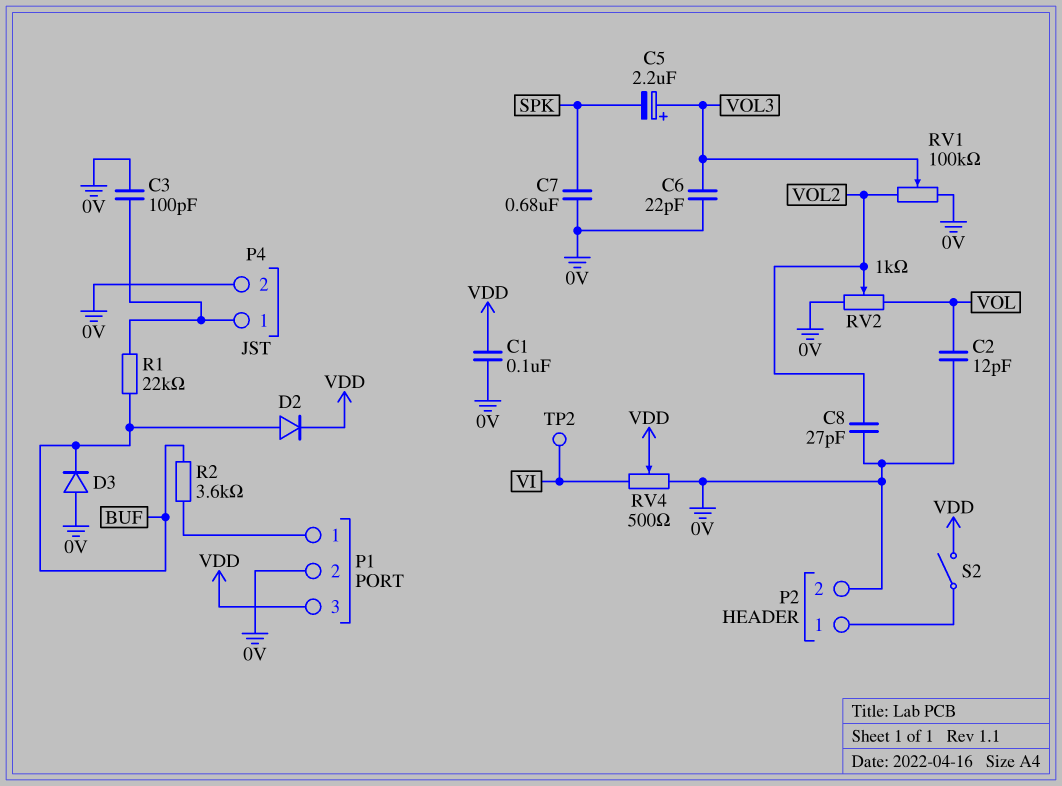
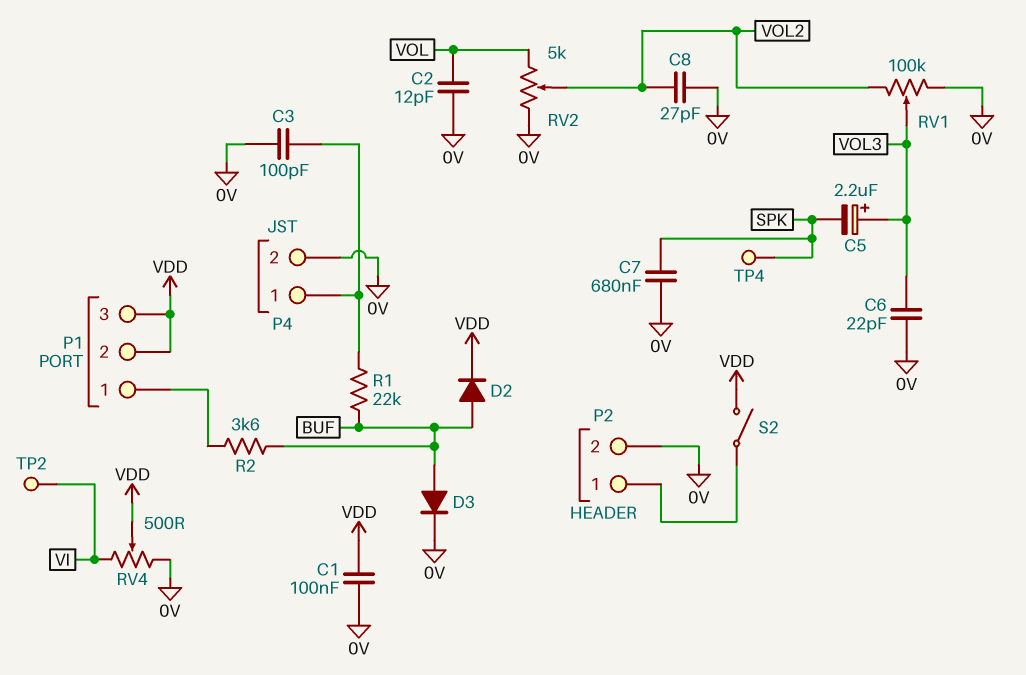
D3: diode (A 0V, K BUF) -> diode (A BUF, K 0V)
P1 pin 2: 0V -> VDD
RV2: 1k (0V, VOL, wiper VOL2) -> 5k (0V, VOL, wiper VOL2)
TP4: none -> test point (SPK)

